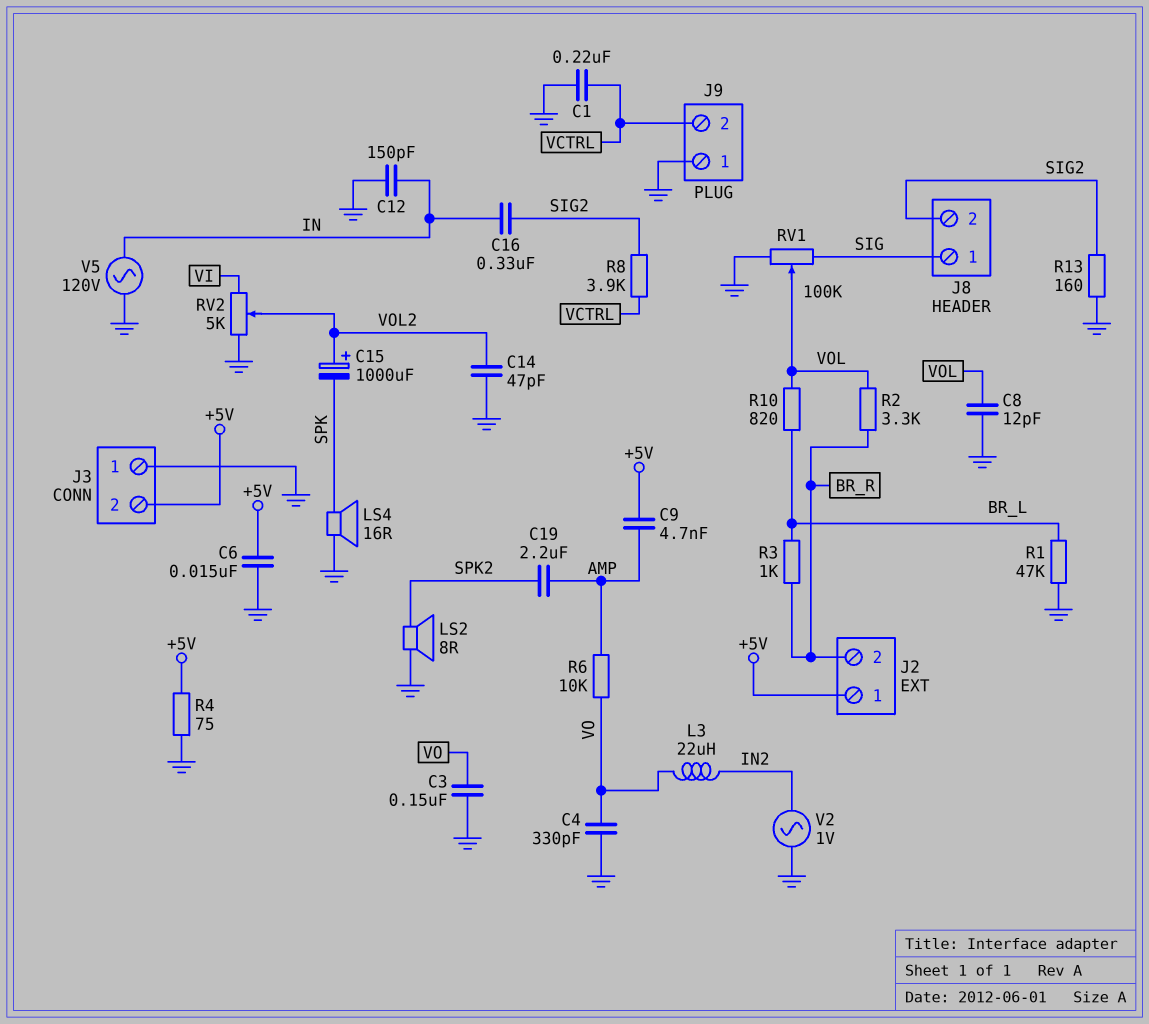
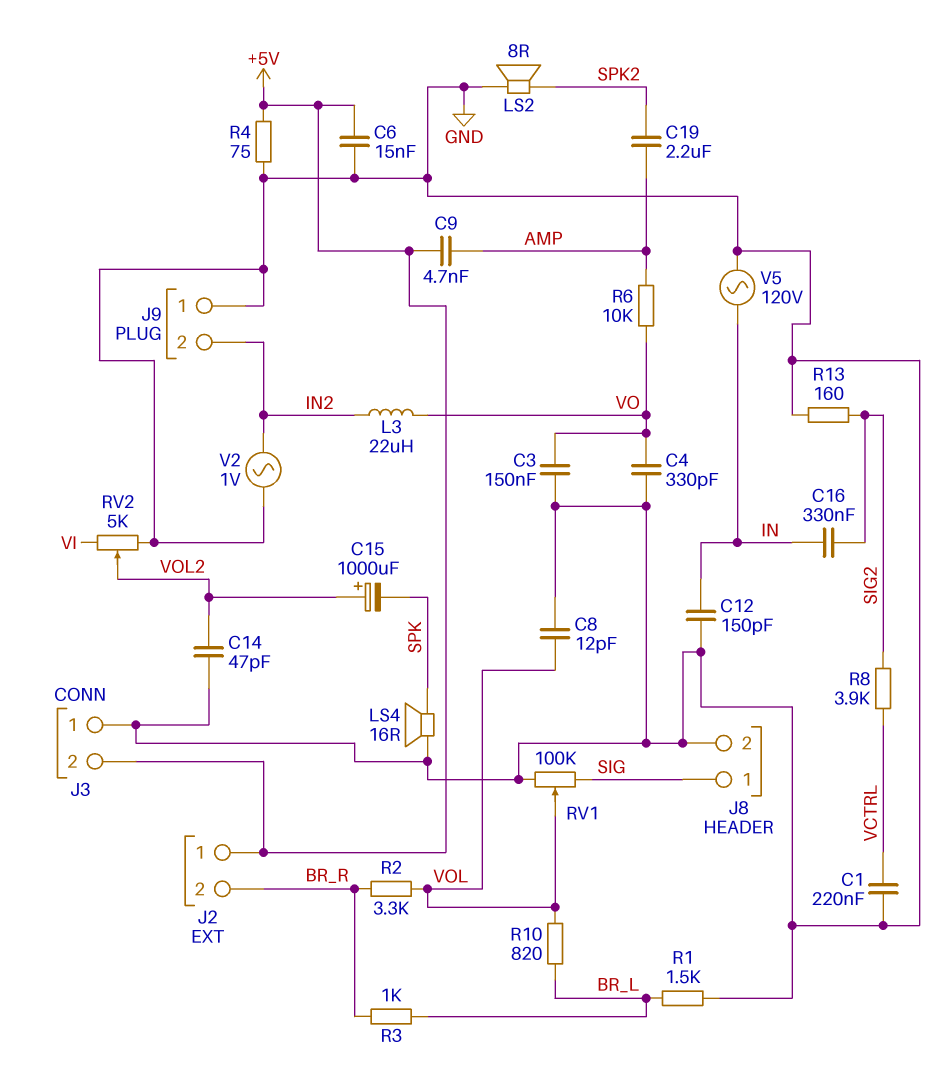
J8 pin 2: SIG2 -> GND
J9 pin 2: VCTRL -> IN2
R1: 47k (BR_L, GND) -> 1.5k (BR_L, GND)

